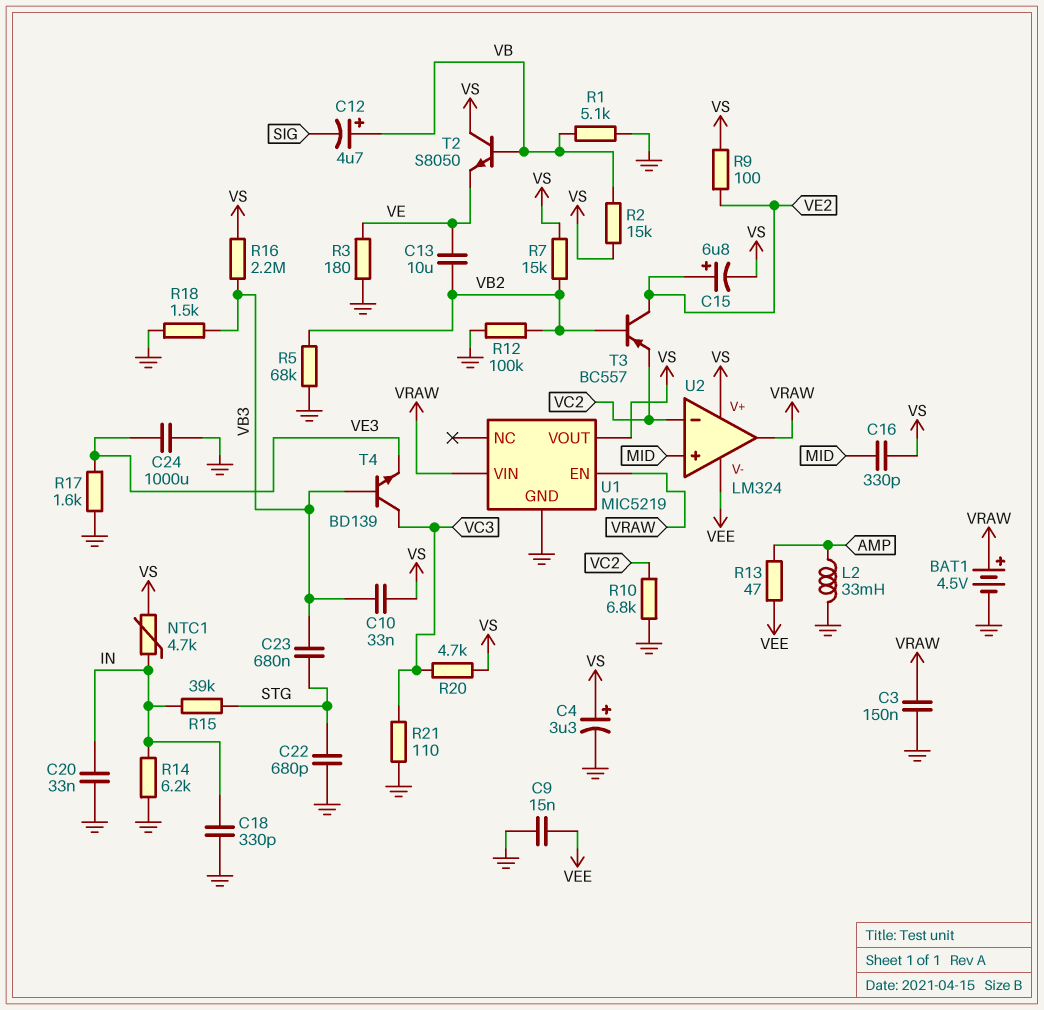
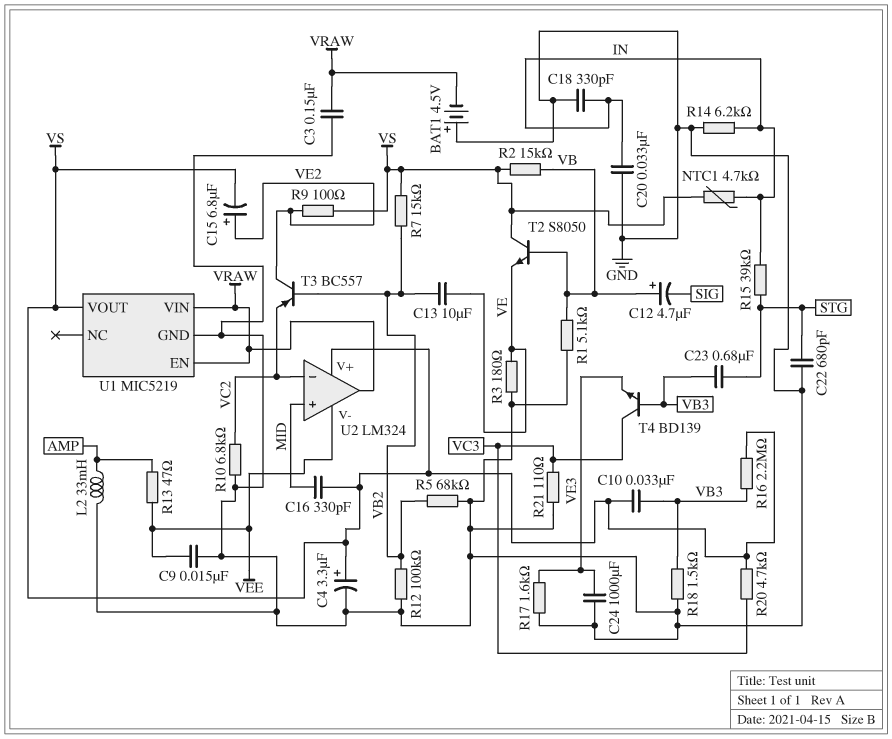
BAT1: 4.5V (plus VRAW, minus GND) -> 4.5V (plus GND, minus VRAW)

